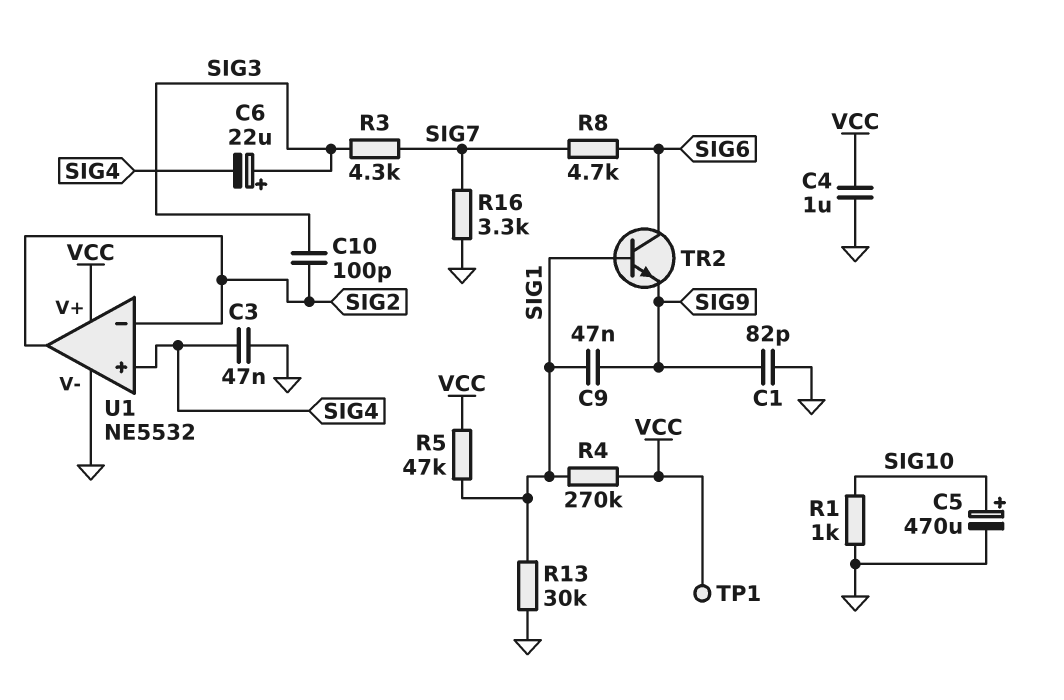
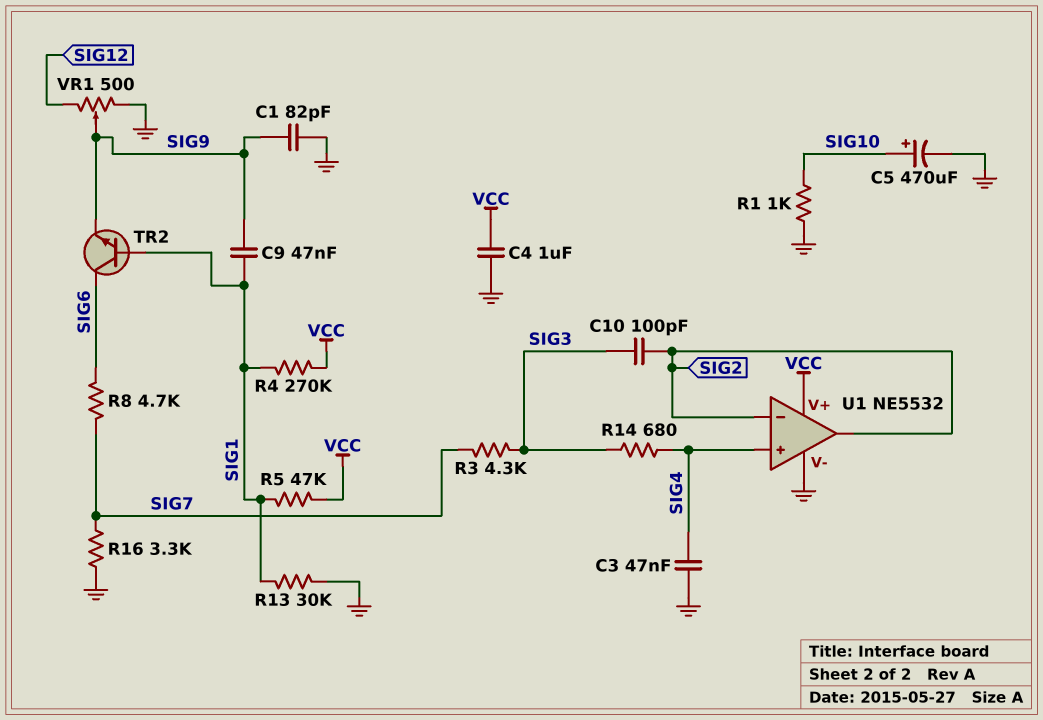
C6: 22uF (plus SIG3, minus SIG4) -> none
R14: none -> 680 (SIG3, SIG4)
TP1: test point (VCC) -> none
VR1: none -> 500 (GND, SIG12, wiper SIG9)

